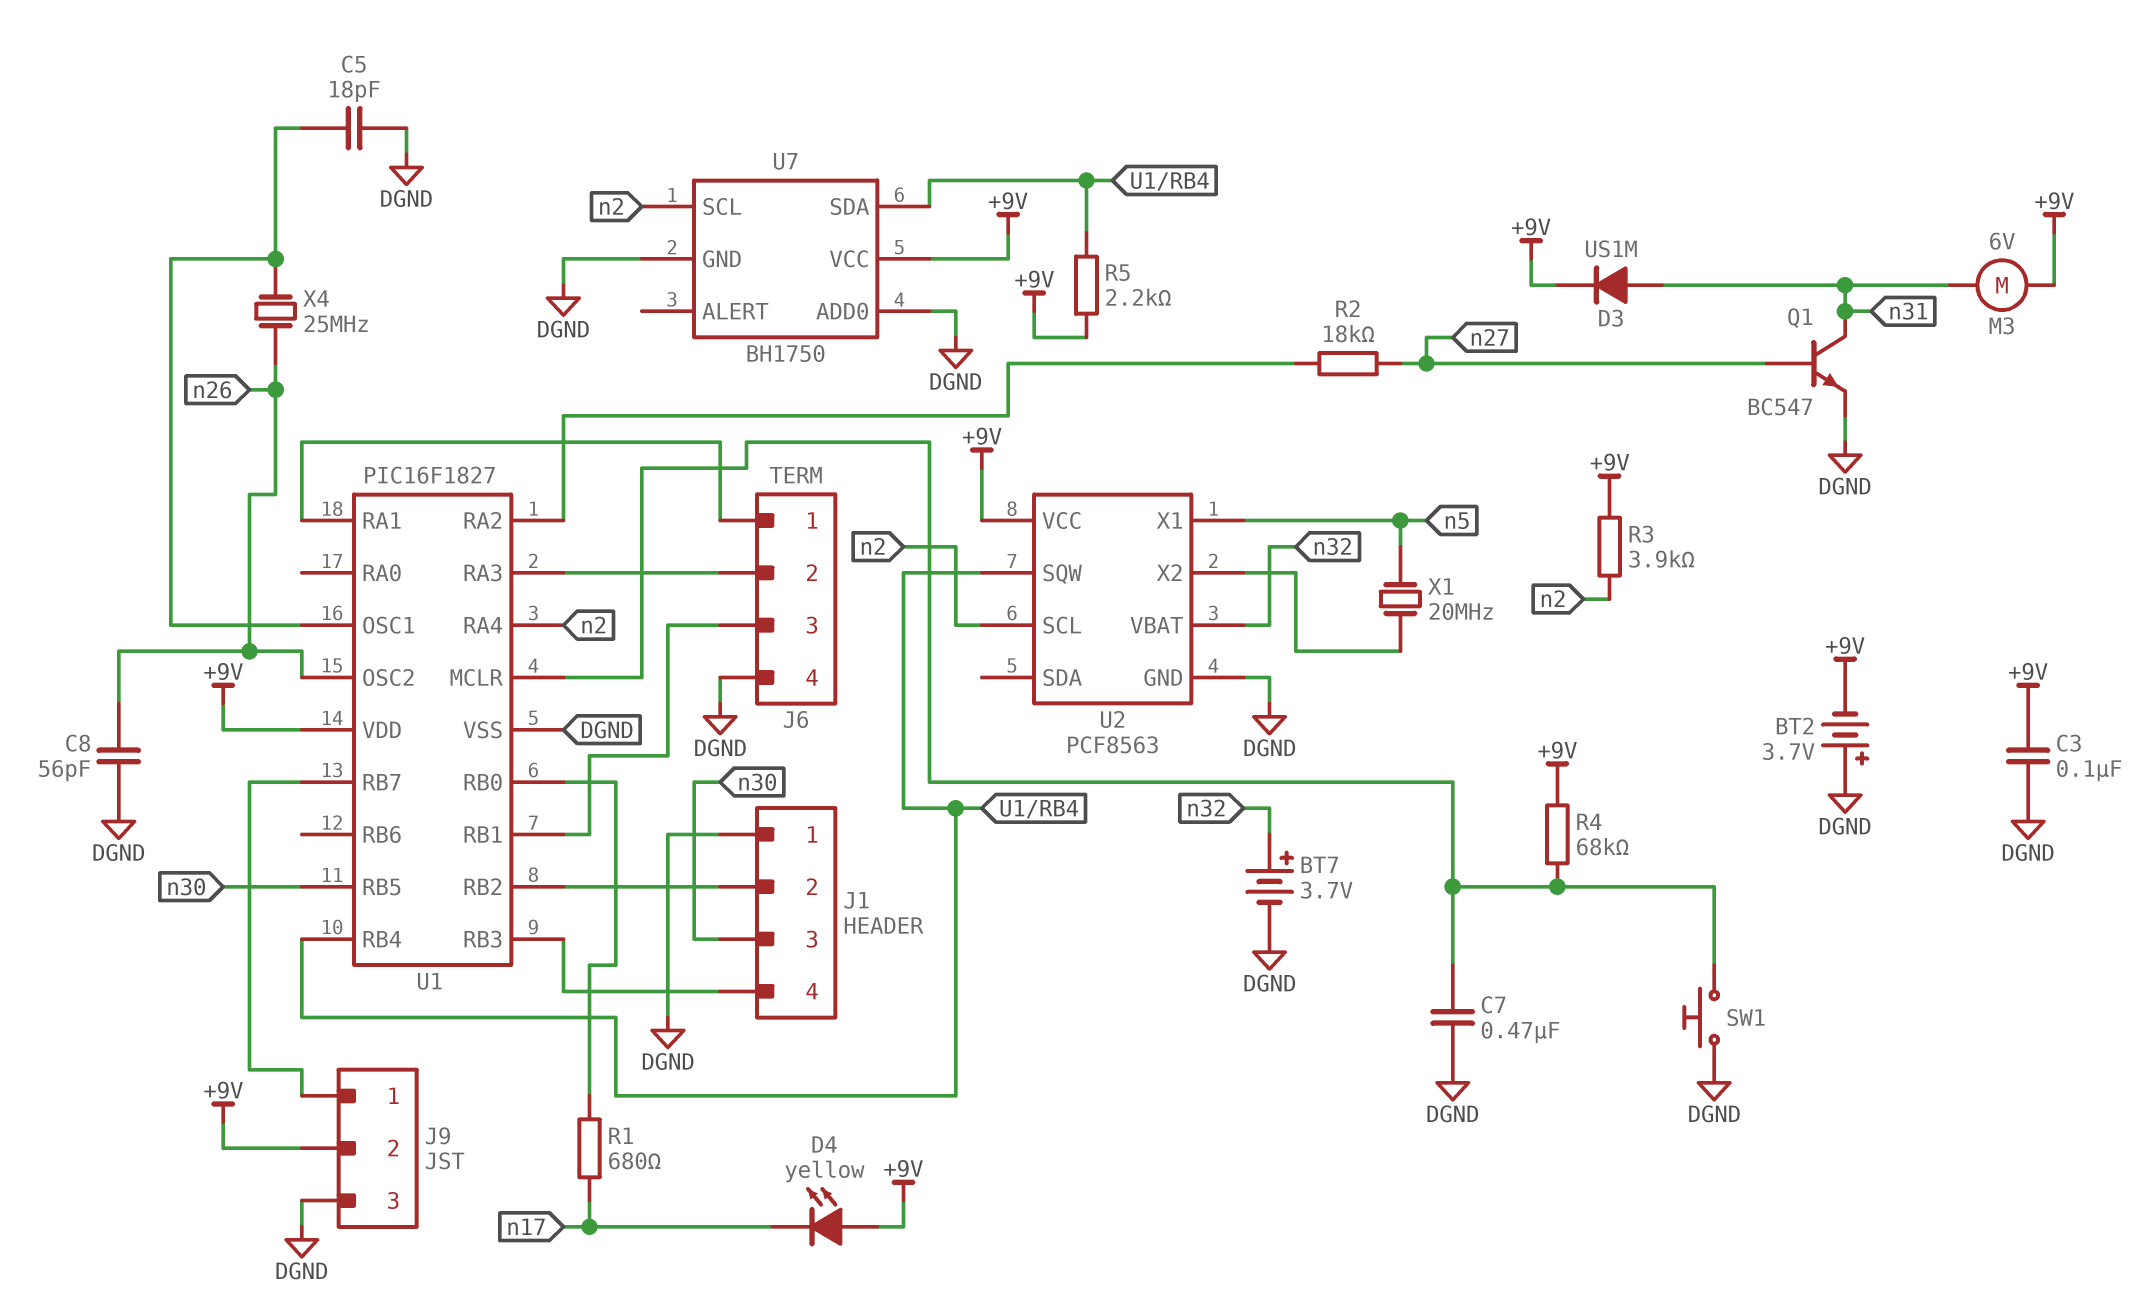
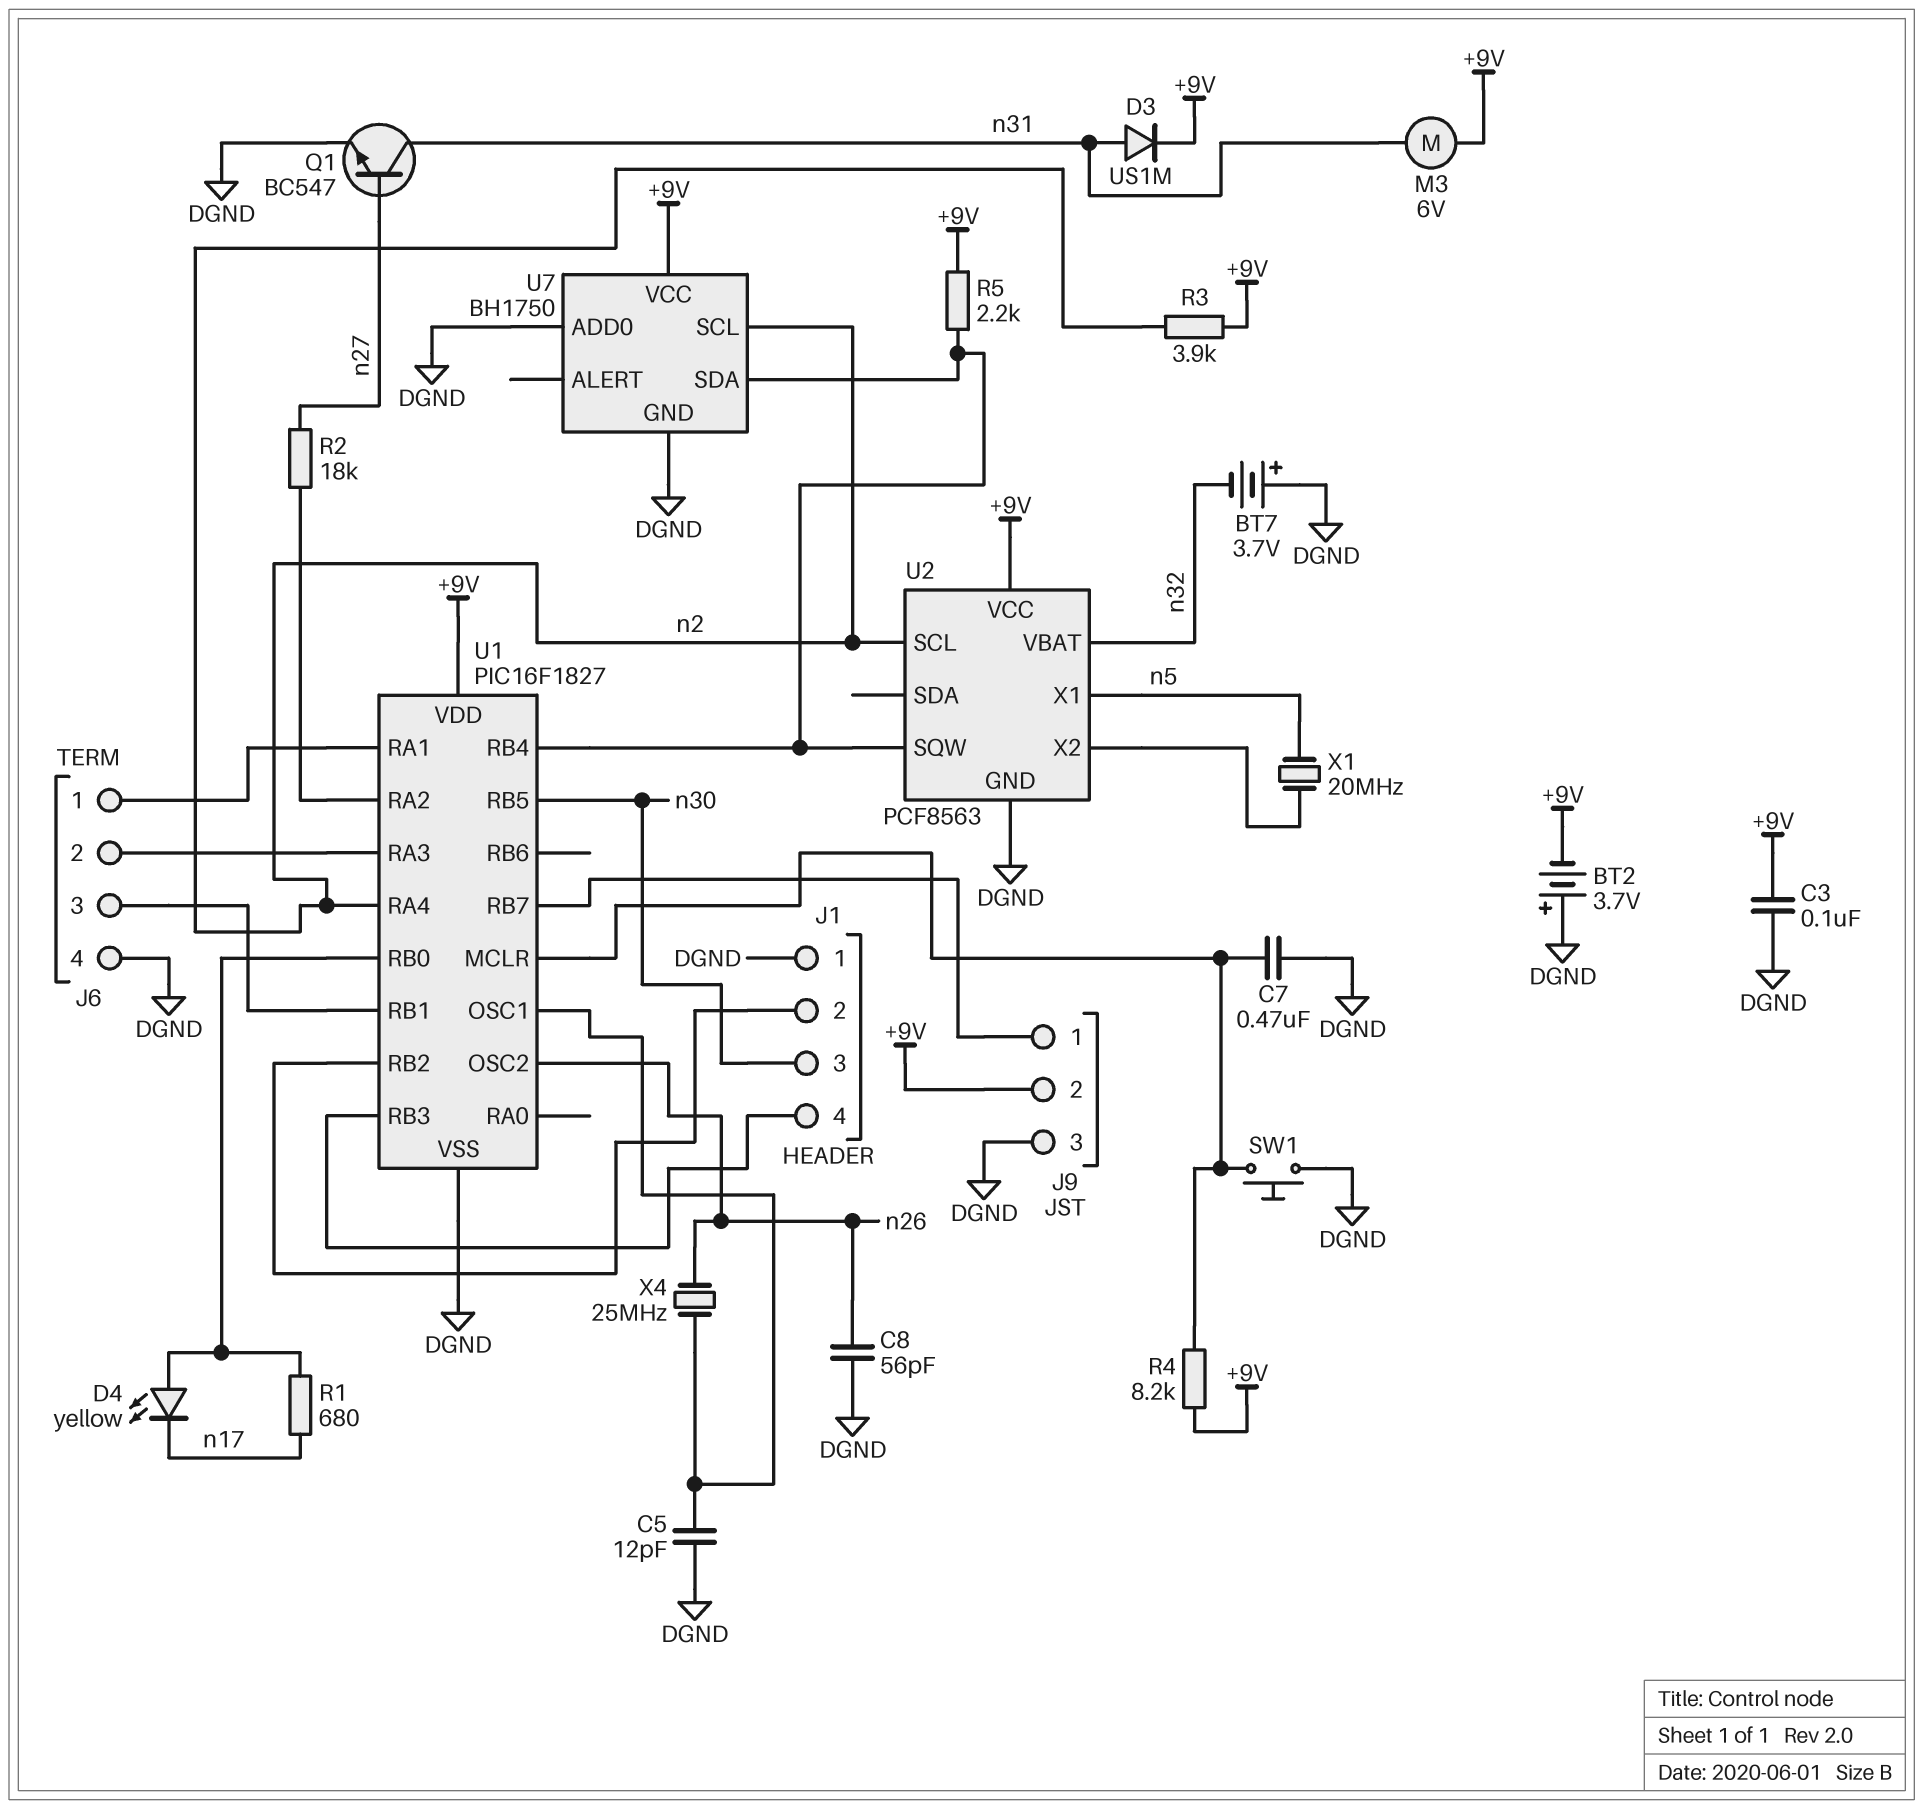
BT7: 3.7V (plus n32, minus DGND) -> 3.7V (plus DGND, minus n32)
C5: 18pF (DGND, U1/OSC1) -> 12pF (DGND, U1/OSC1)
D4: LED yellow (A +9V, K n17) -> LED yellow (A U1/RB0, K n17)
R4: 68k (+9V, U1/MCLR) -> 8.2k (+9V, U1/MCLR)

